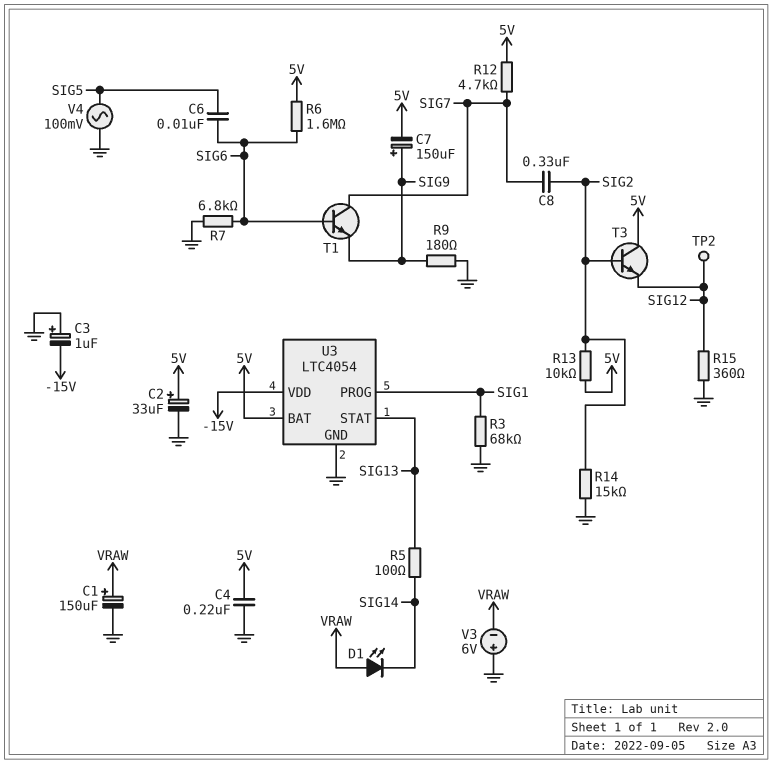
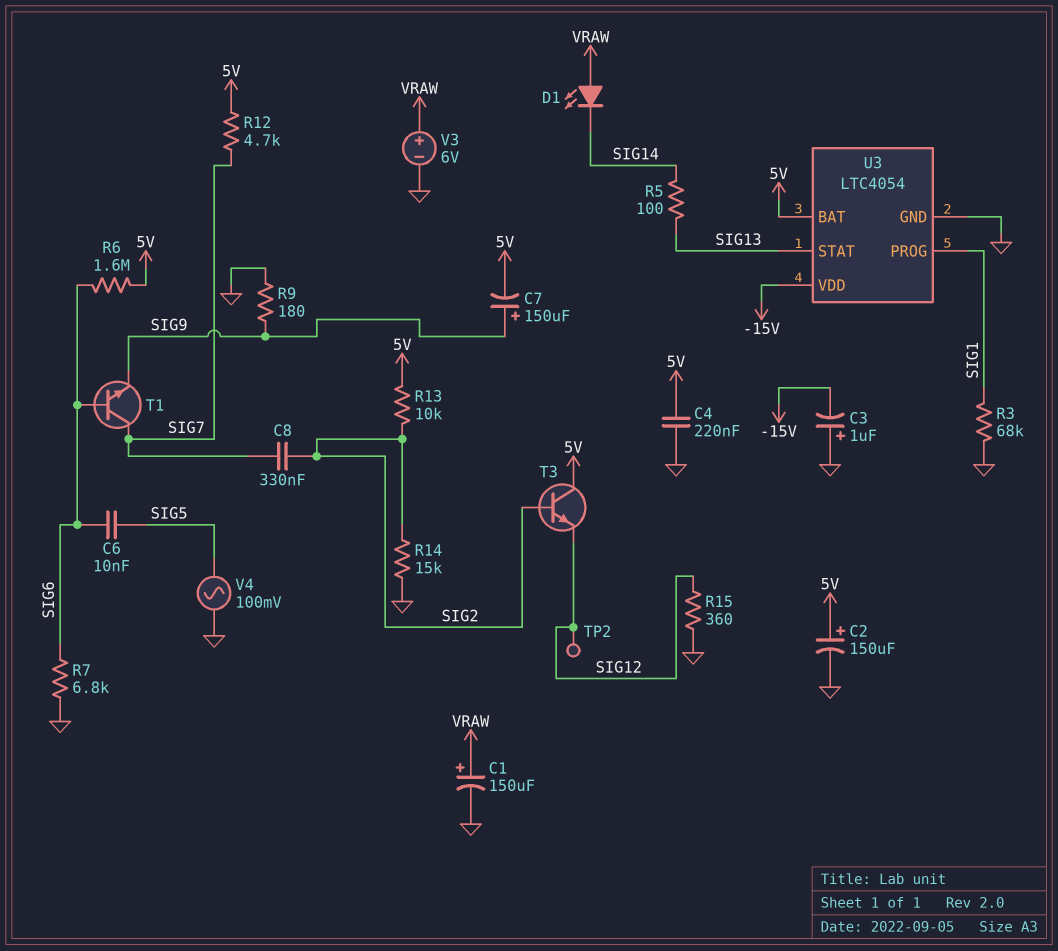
C2: 33uF (plus 5V, minus GND) -> 150uF (plus 5V, minus GND)
V3: 6V (plus GND, minus VRAW) -> 6V (plus VRAW, minus GND)

